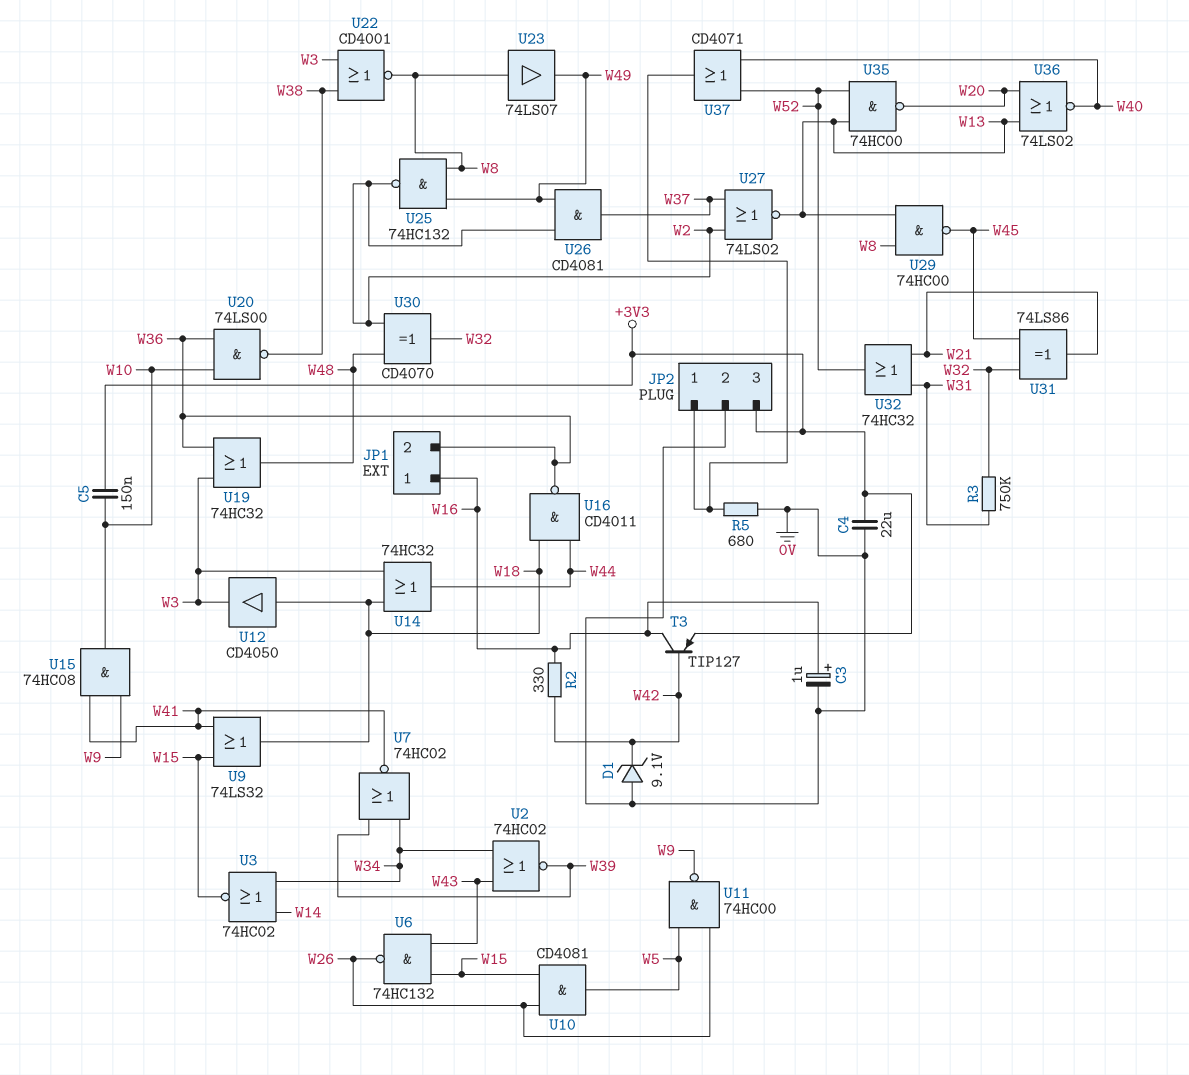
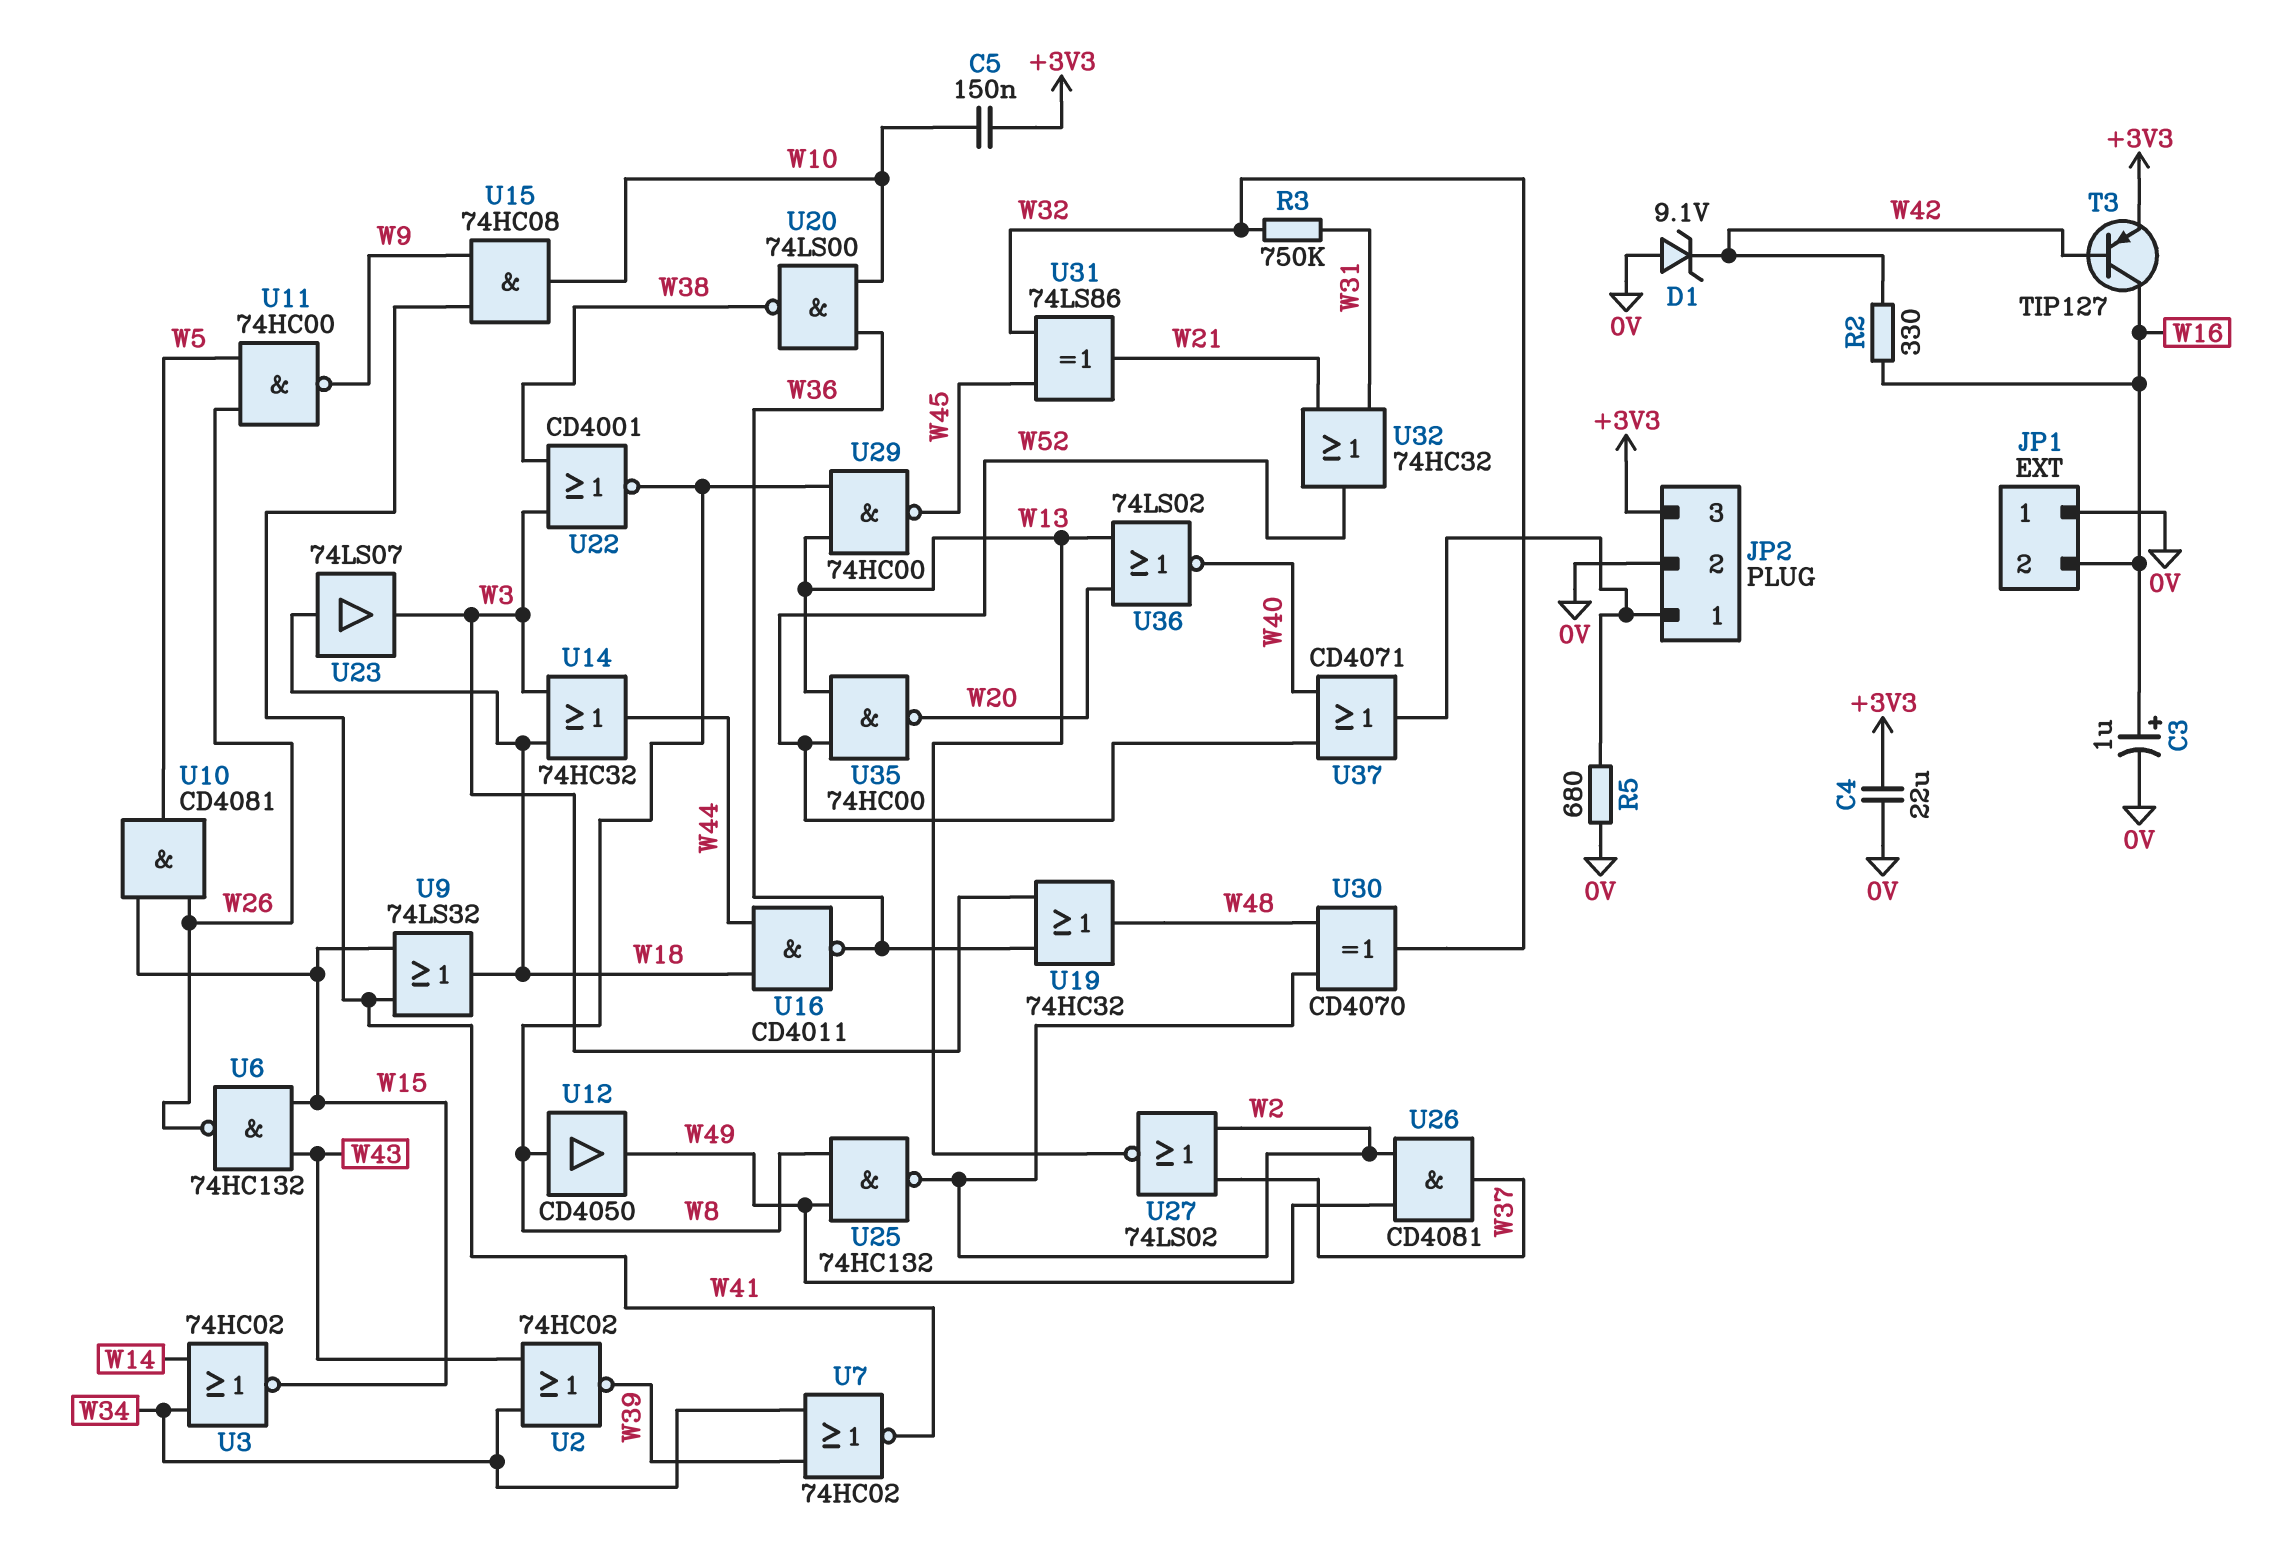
JP1 pin 1: W16 -> 0V
JP1 pin 2: W36 -> W16
U12: buffer CD4050 (in W18, out W3) -> buffer CD4050 (in W8, out W49)
U23: buffer 74LS07 (in W8, out W49) -> buffer 74LS07 (in W18, out W3)

